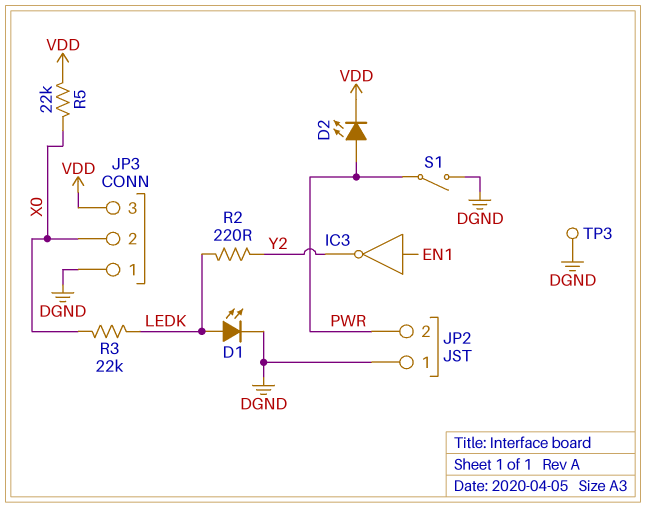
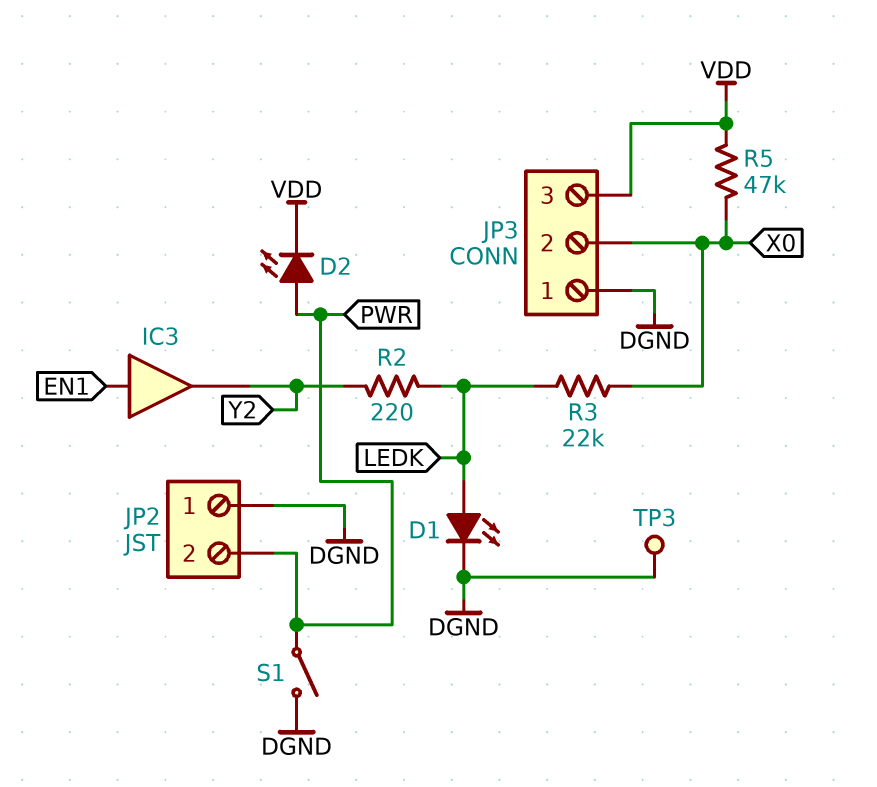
IC3: NOT (in EN1, out Y2) -> buffer (in EN1, out Y2)
R5: 22k (VDD, X0) -> 47k (VDD, X0)

